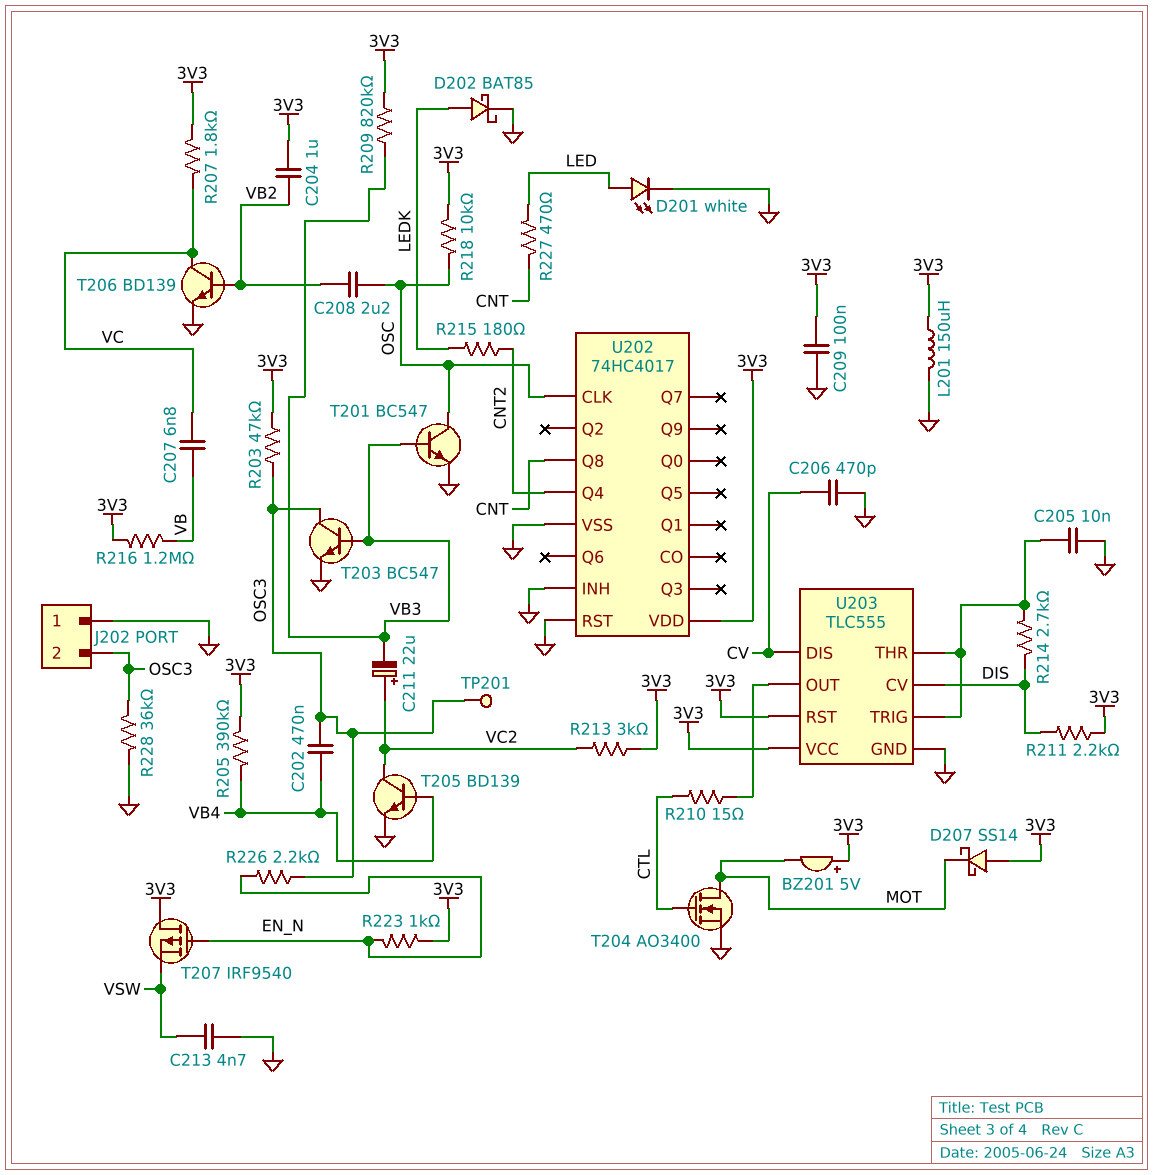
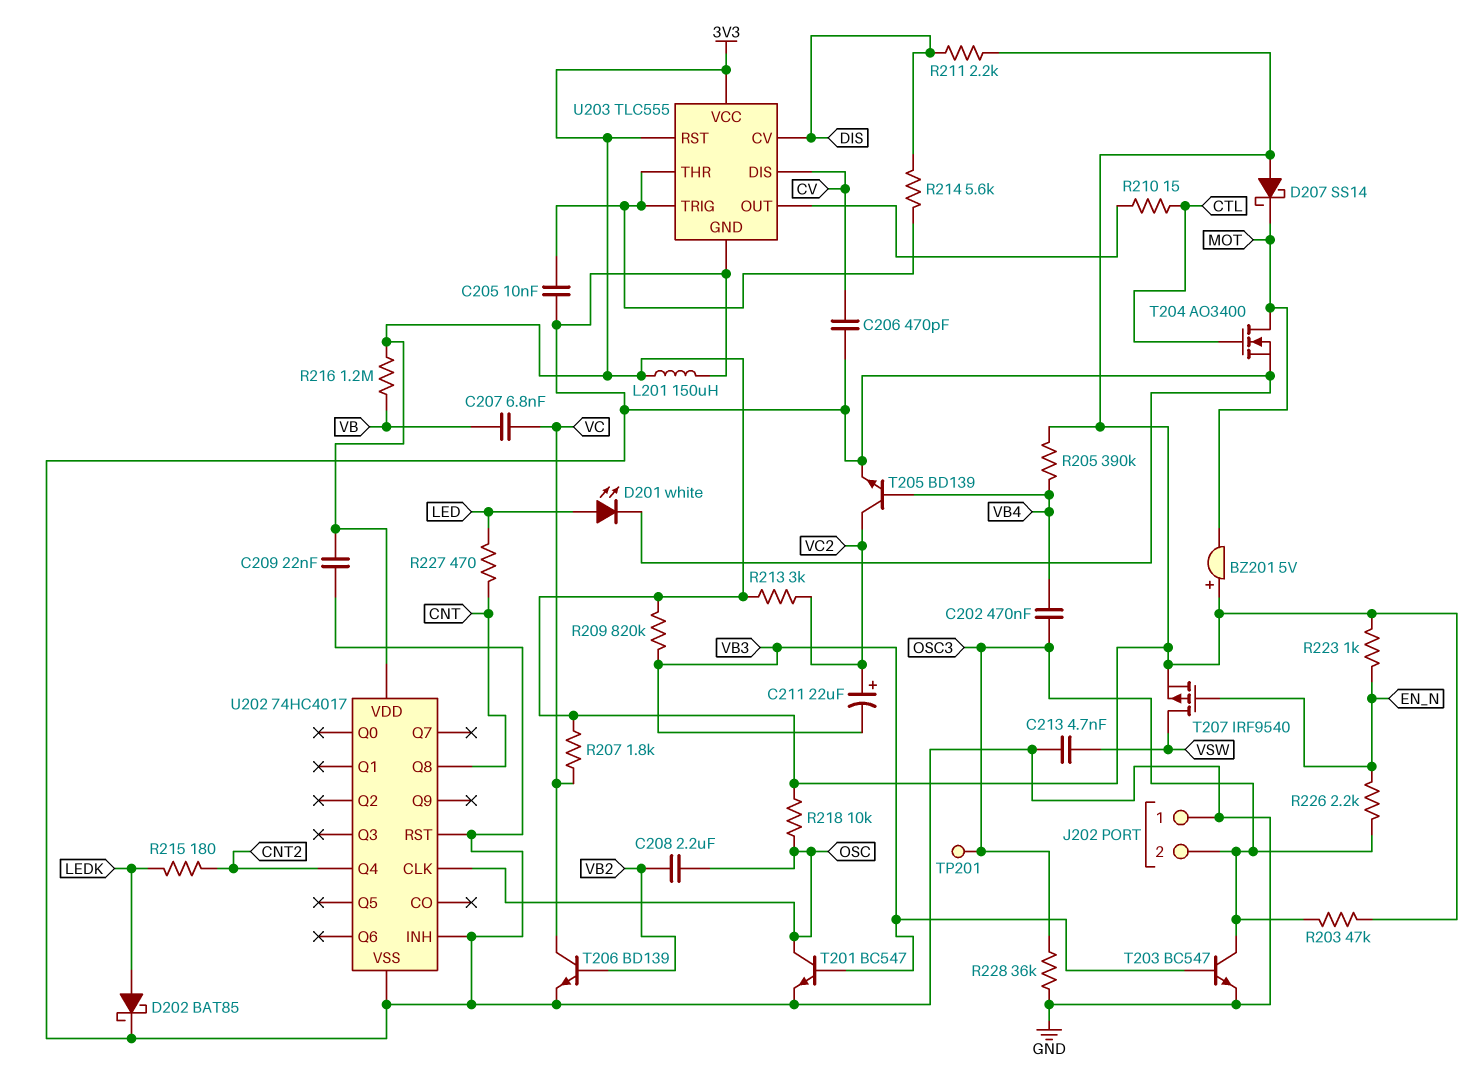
C204: 1uF (3V3, VB2) -> none
C209: 100nF (3V3, GND) -> 22nF (3V3, GND)
R214: 2.7k (DIS, U203/THR) -> 5.6k (DIS, U203/THR)
T207: PMOS IRF9540 (G EN_N, D 3V3, S VSW) -> PMOS IRF9540 (G EN_N, D VSW, S 3V3)

